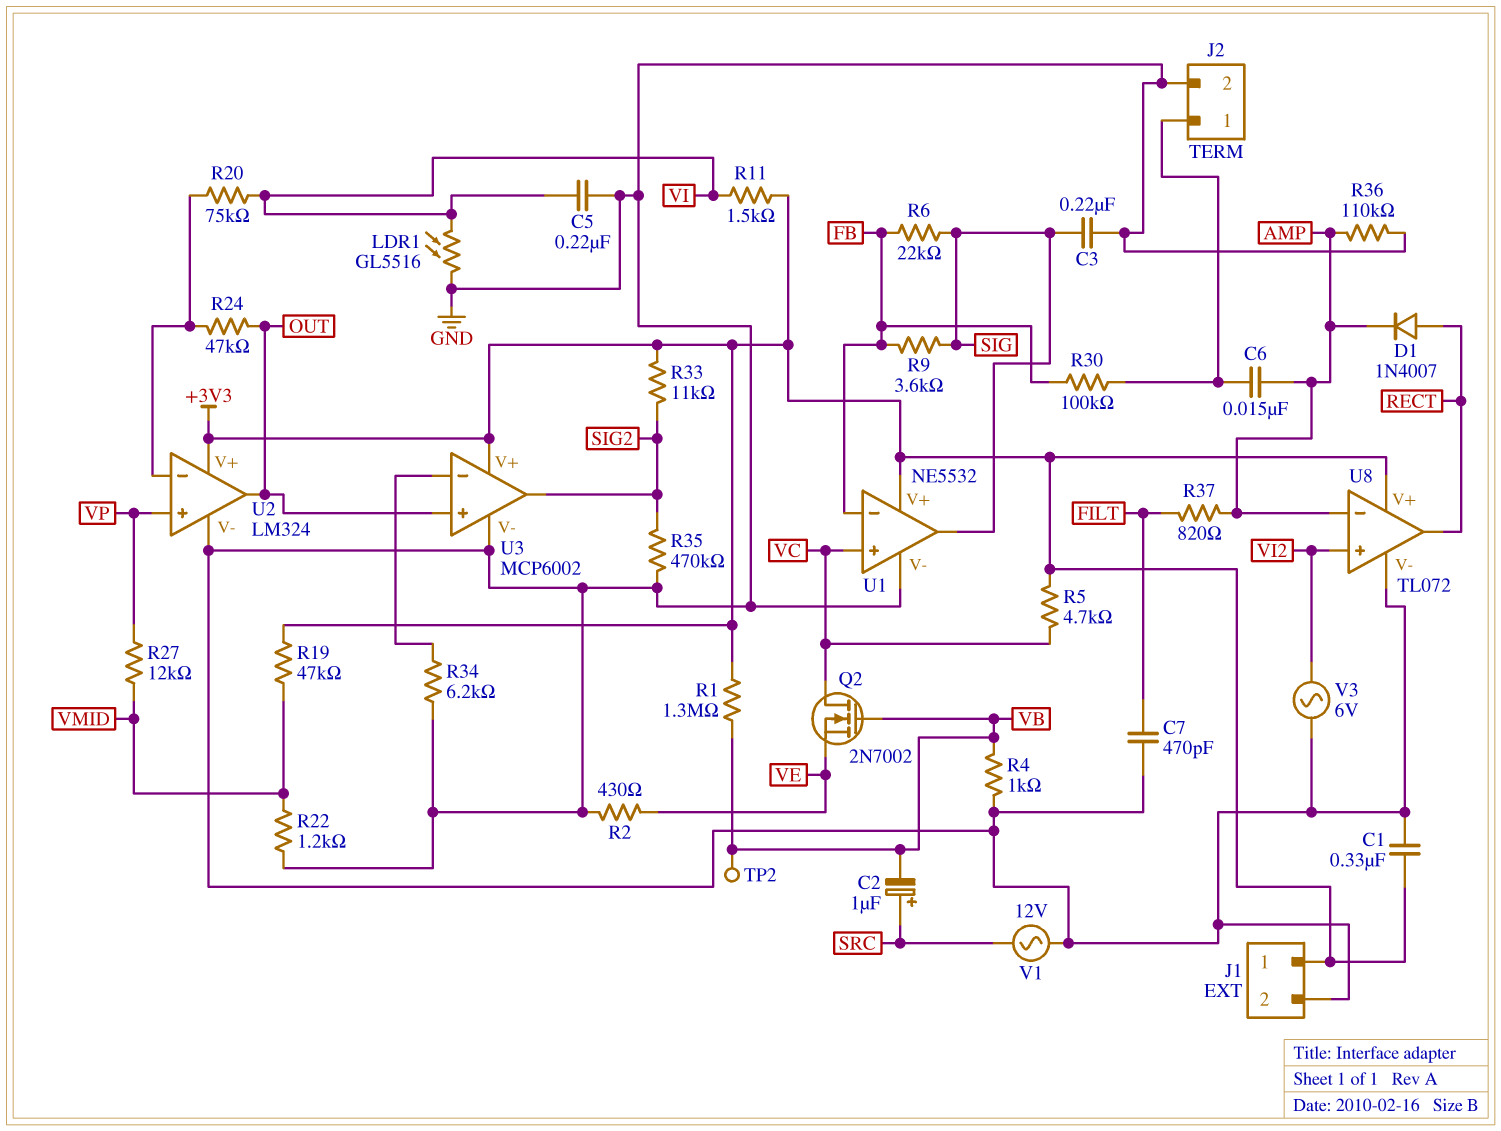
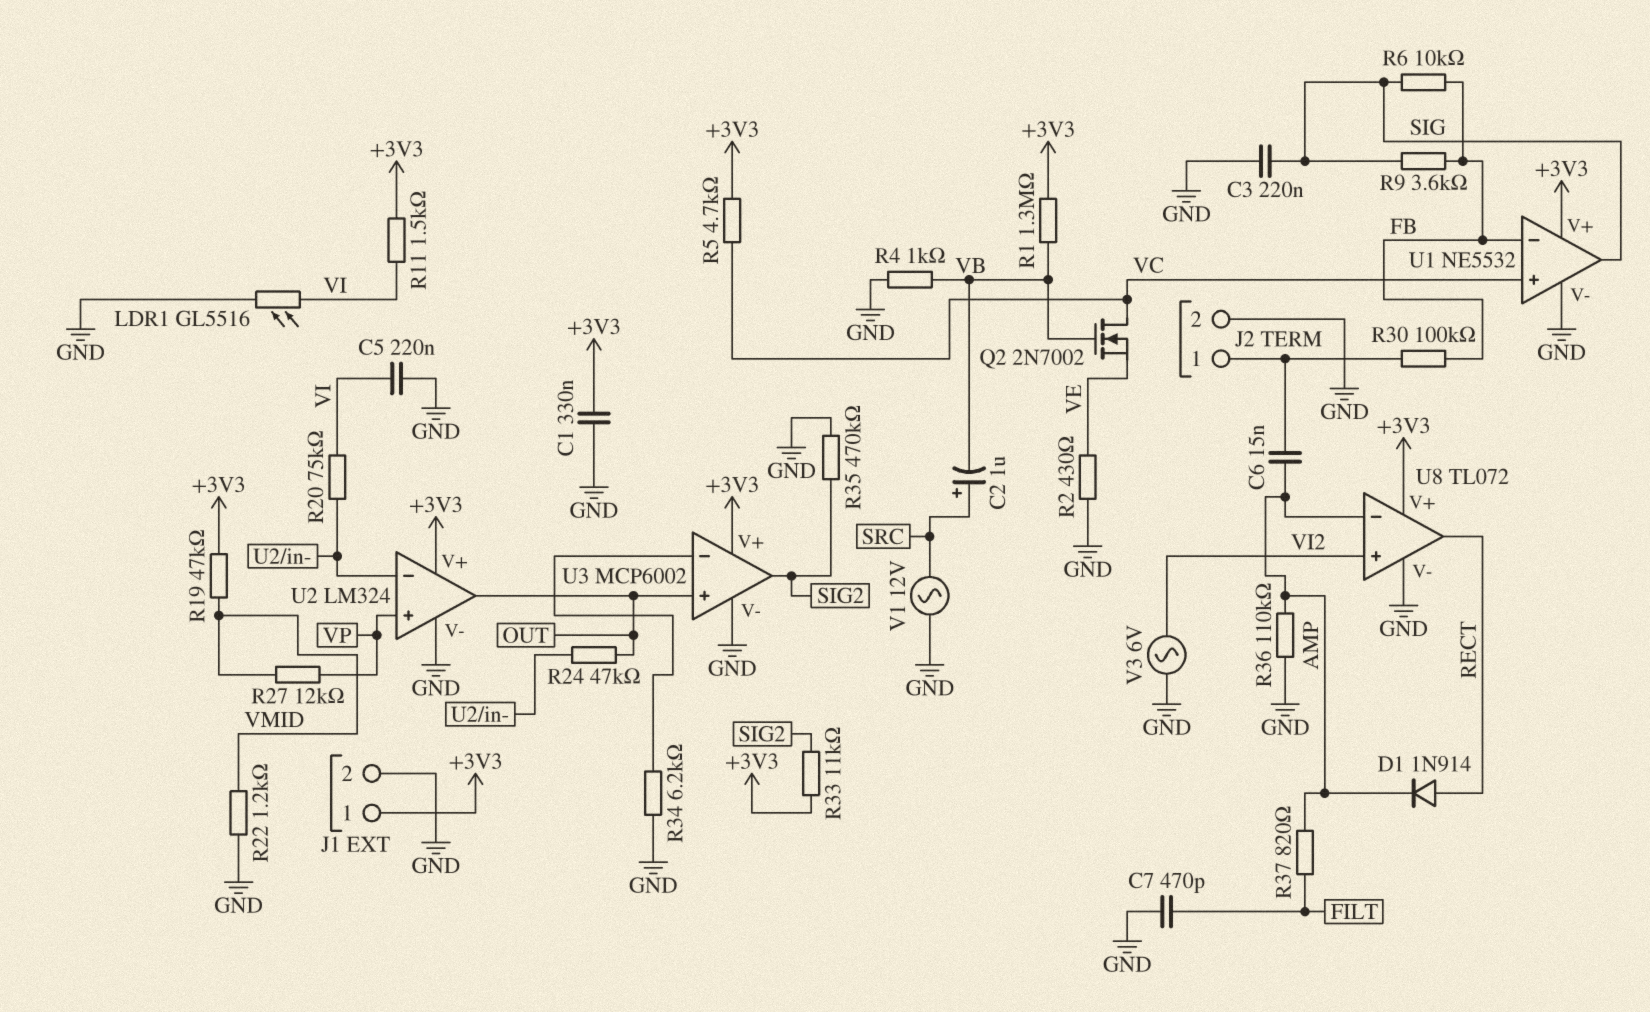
D1: diode 1N4007 (A RECT, K AMP) -> diode 1N914 (A RECT, K AMP)
R6: 22k (FB, SIG) -> 10k (FB, SIG)
TP2: test point (VB) -> none

